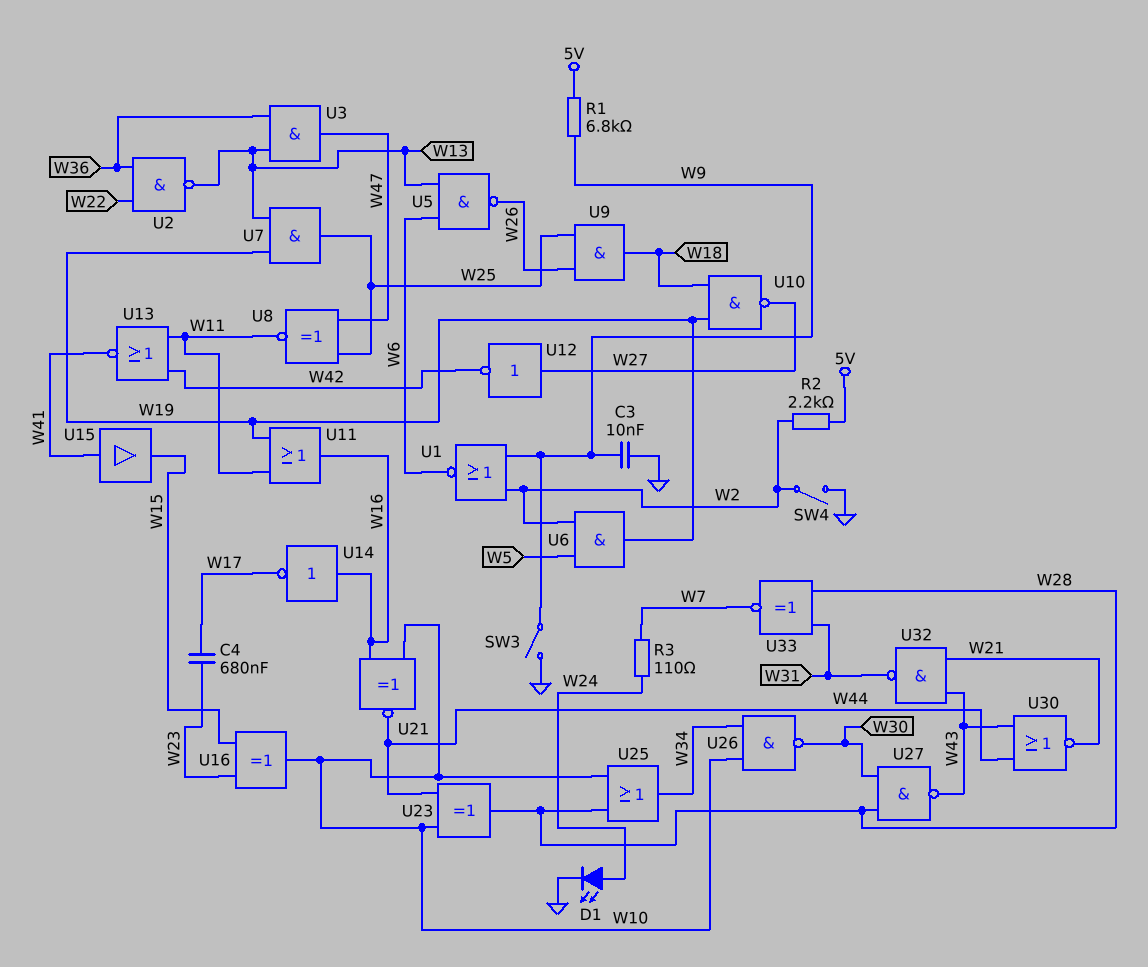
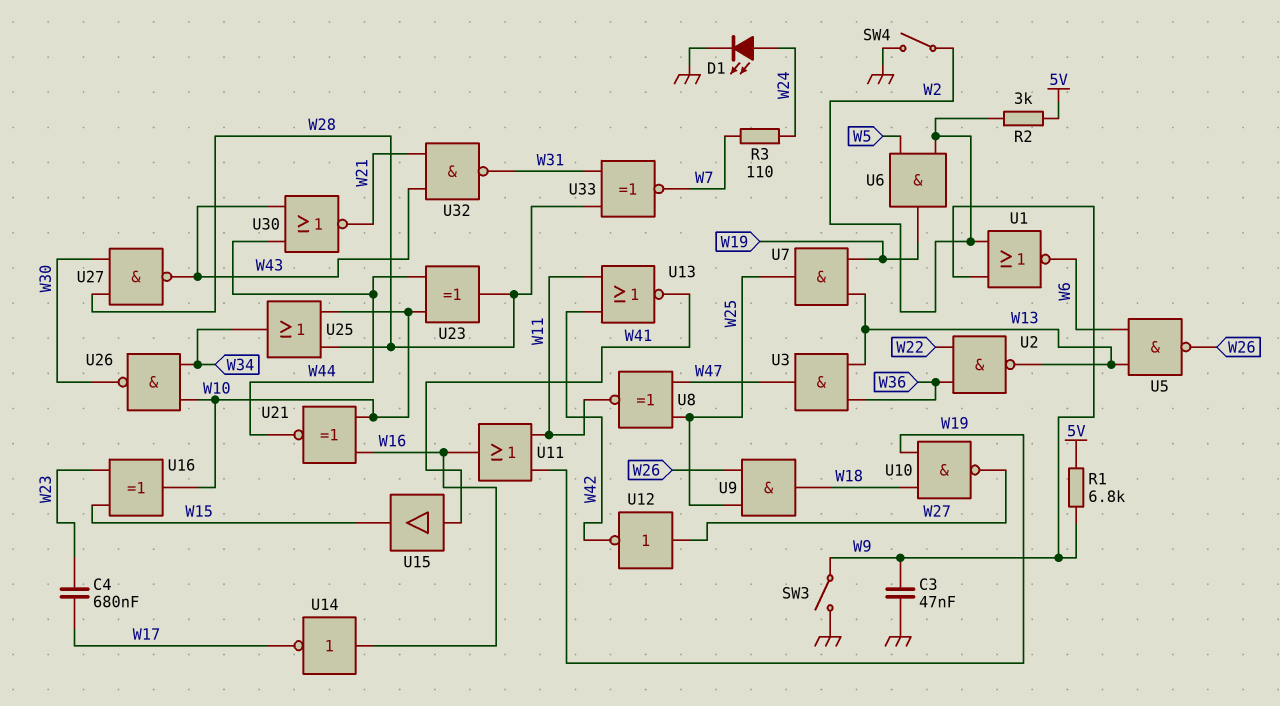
C3: 10nF (GND, W9) -> 47nF (GND, W9)
R2: 2.2k (5V, W2) -> 3k (5V, W2)

